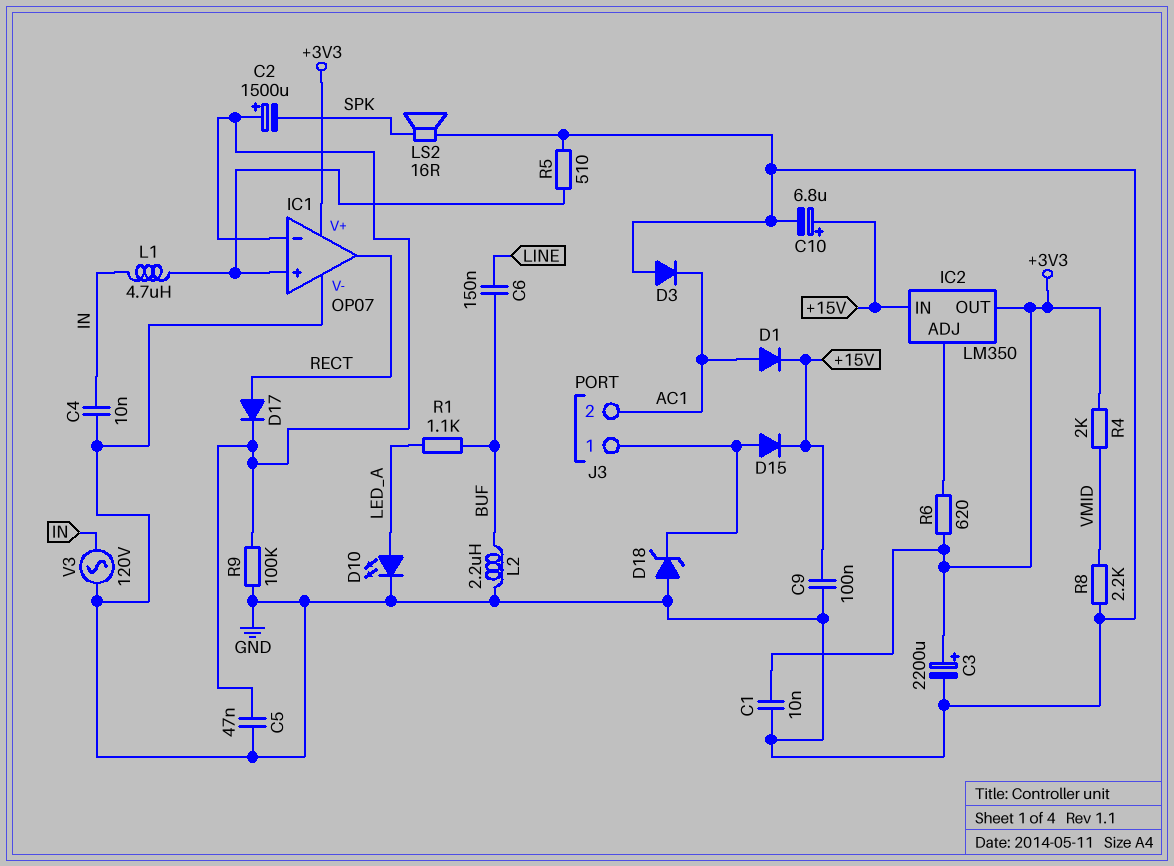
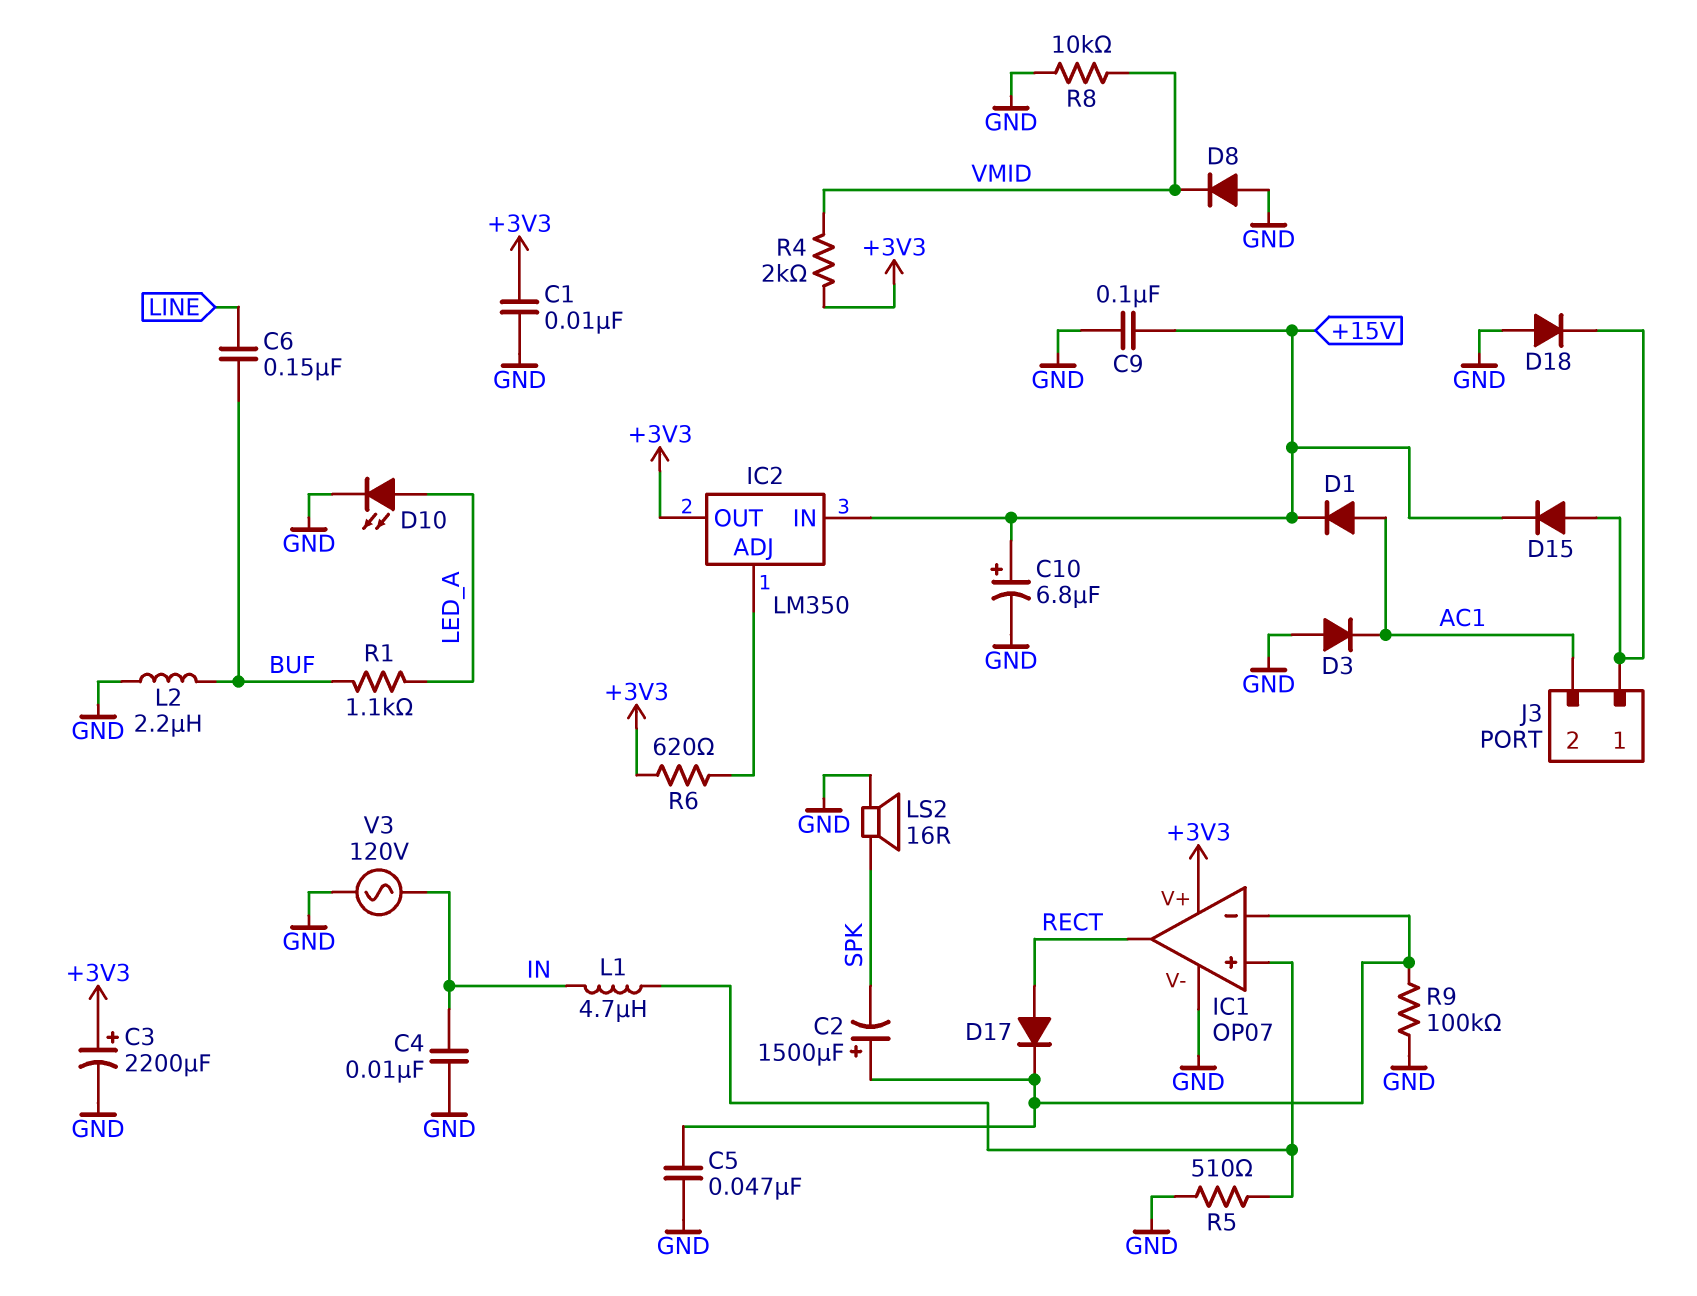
D8: none -> diode (A GND, K VMID)
D18: zener (A GND, K J3/1) -> diode (A GND, K J3/1)
R8: 2.2k (GND, VMID) -> 10k (GND, VMID)

